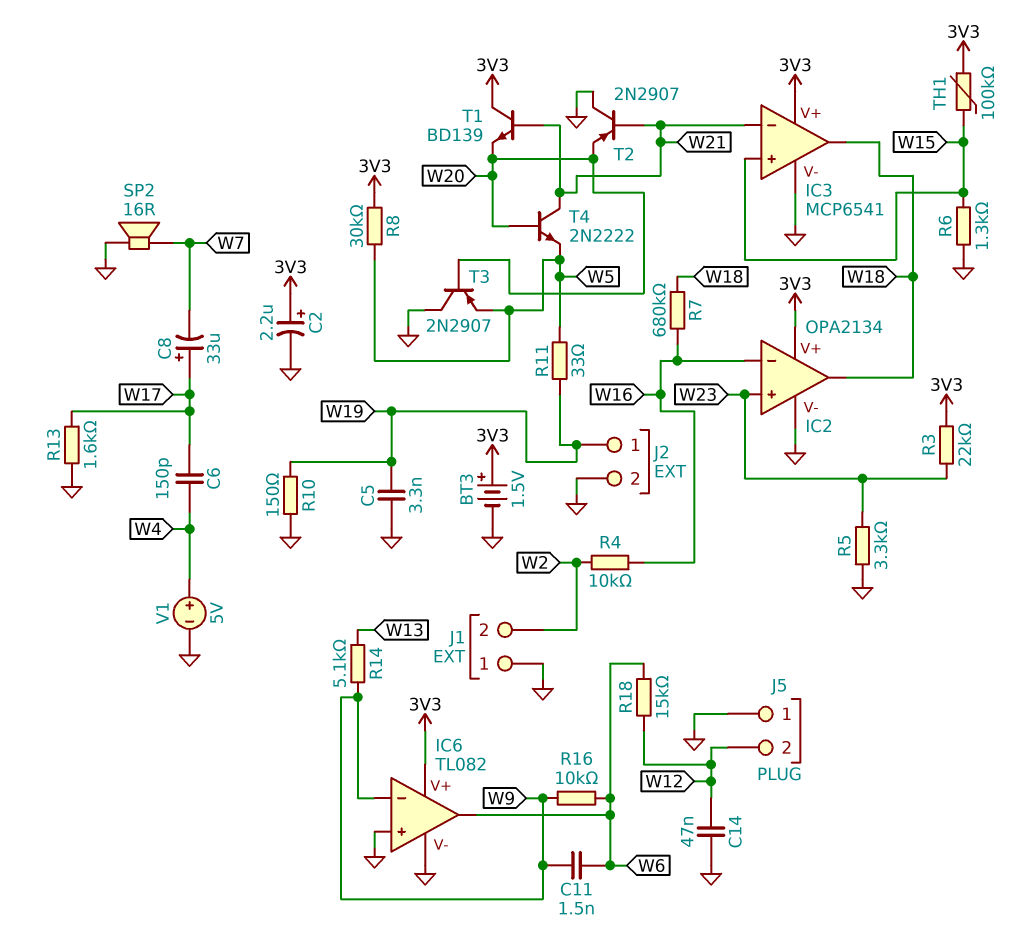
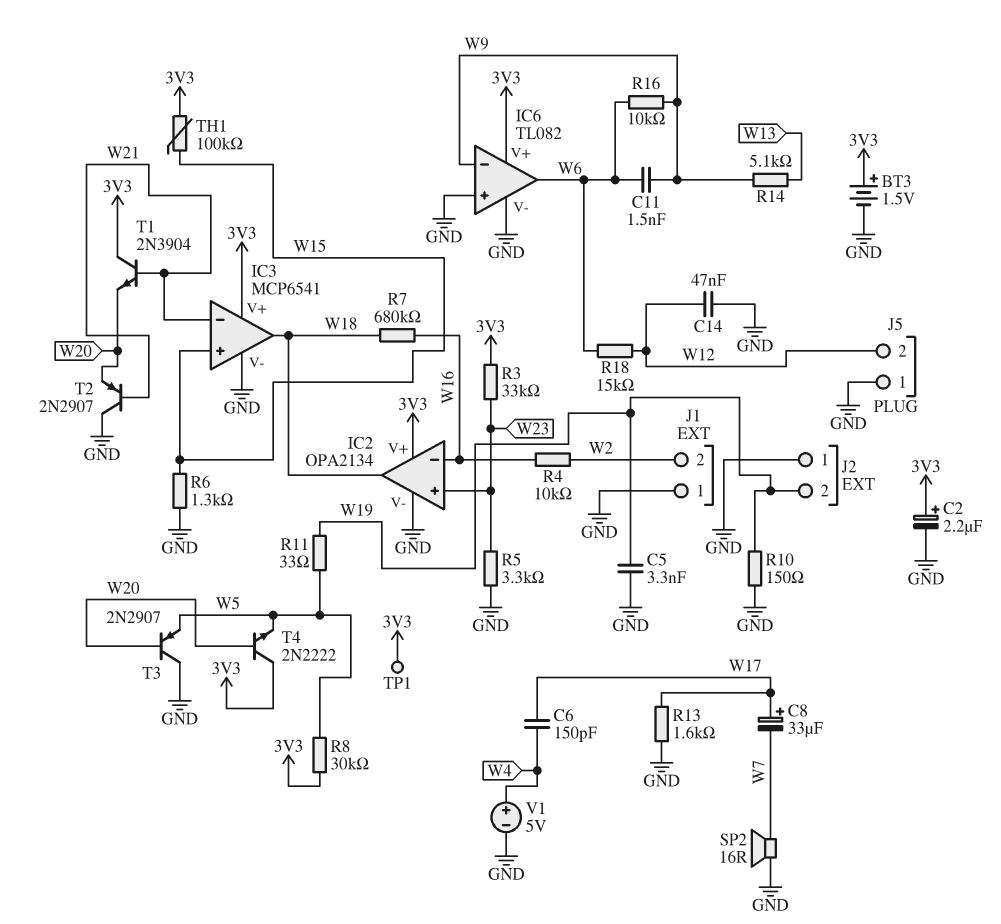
J2 pin 1: W19 -> GND
J2 pin 2: GND -> W19
R3: 22k (3V3, W23) -> 33k (3V3, W23)
T1: NPN BD139 (B W21, C 3V3, E W20) -> NPN 2N3904 (B W21, C 3V3, E W20)
T4: NPN 2N2222 (B W20, C W21, E W5) -> NPN 2N2222 (B W20, C 3V3, E W5)
TP1: none -> test point (3V3)

